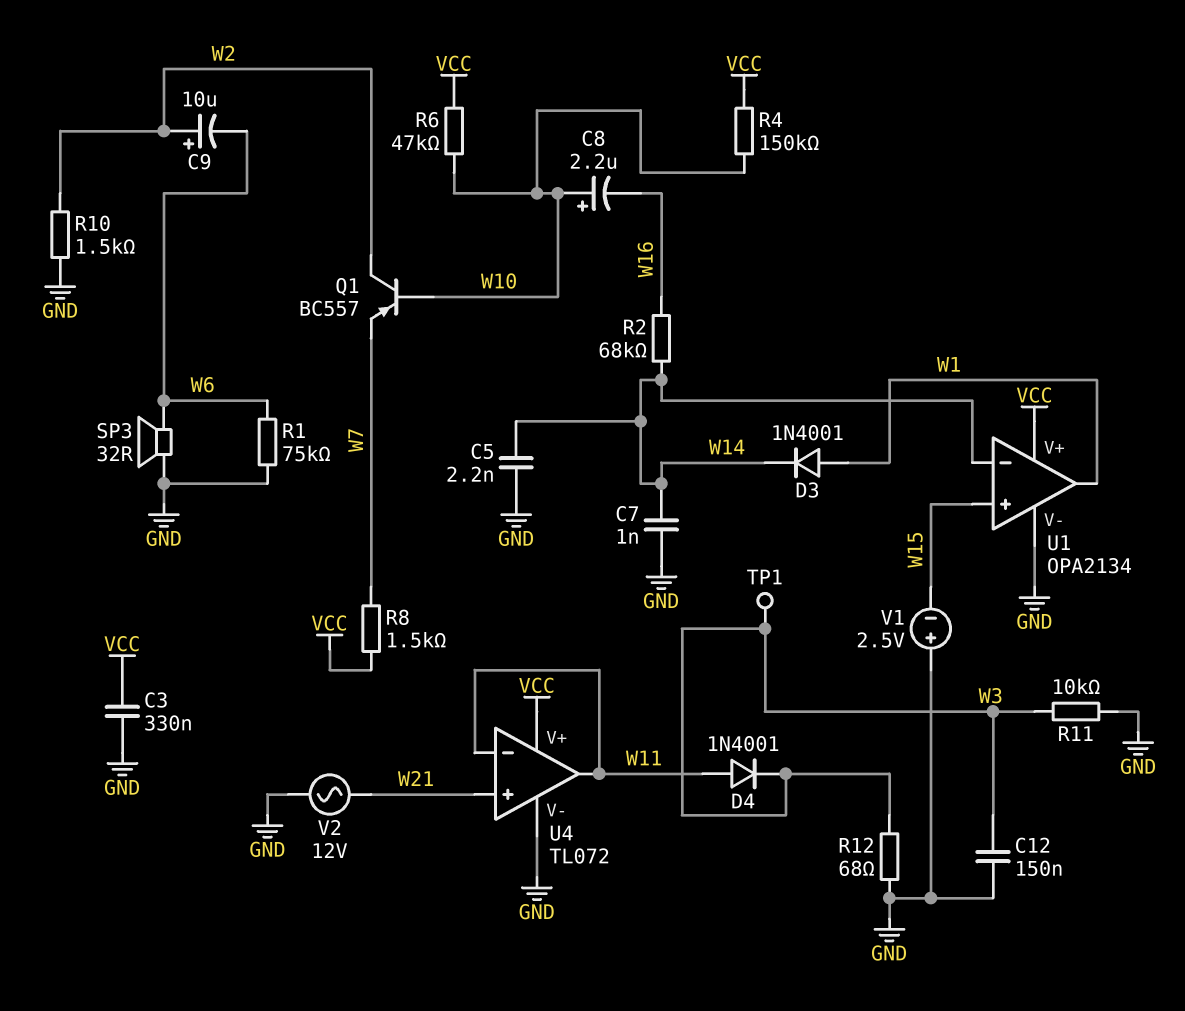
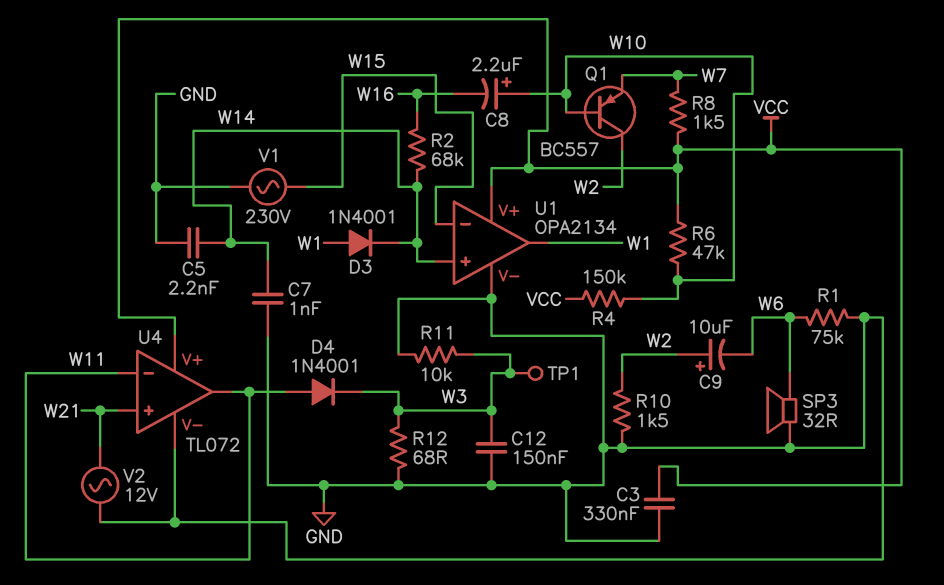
U1 pin in+: W15 -> W14
U1 pin in-: W14 -> W15
V1: 2.5V (plus GND, minus W15) -> AC 230V (GND, W15)

